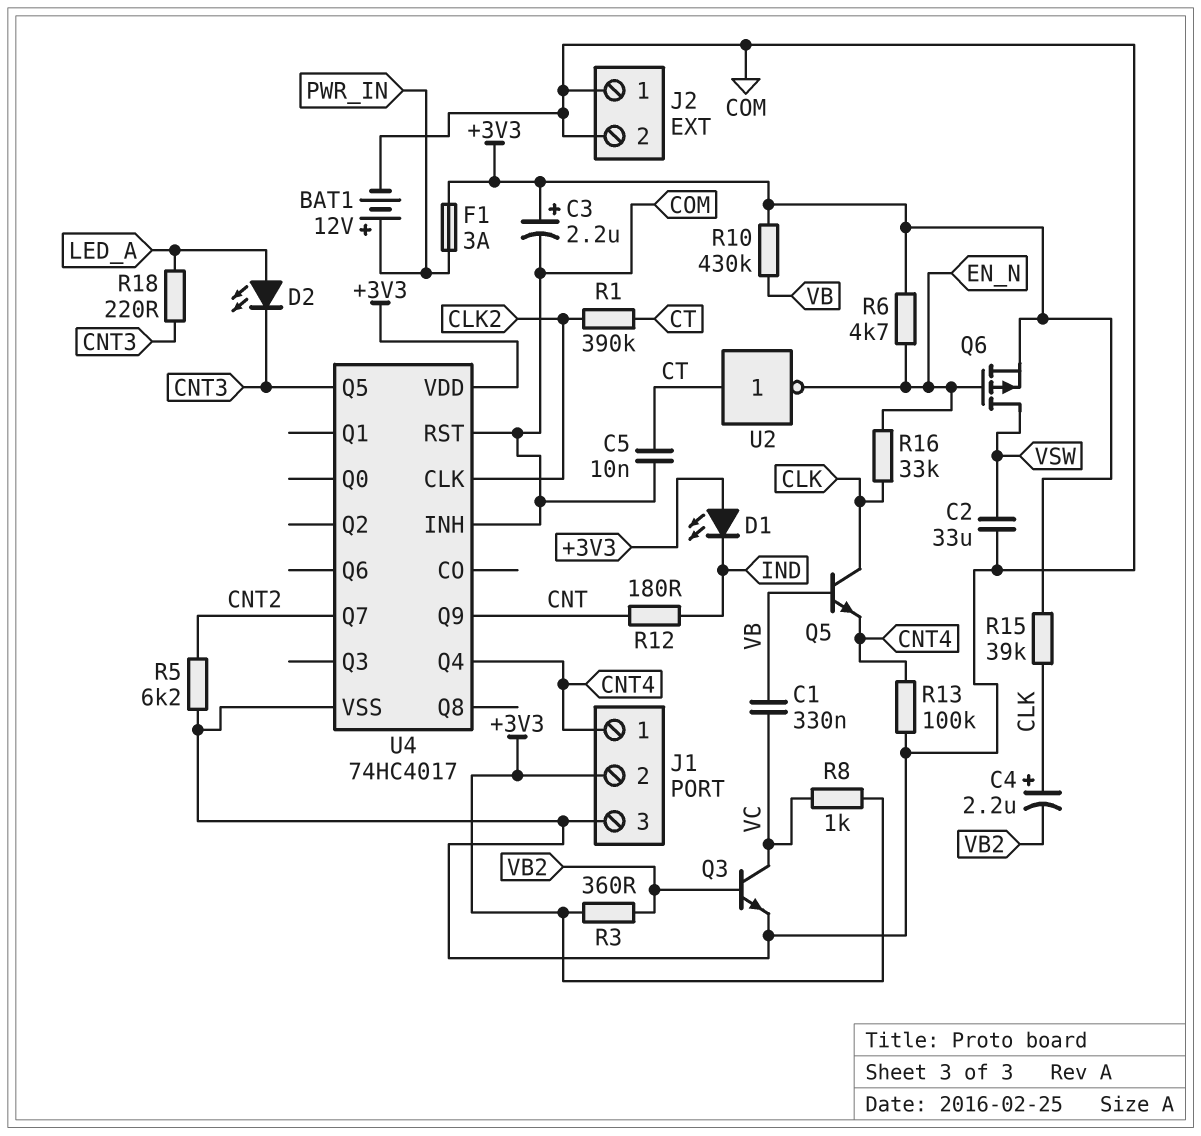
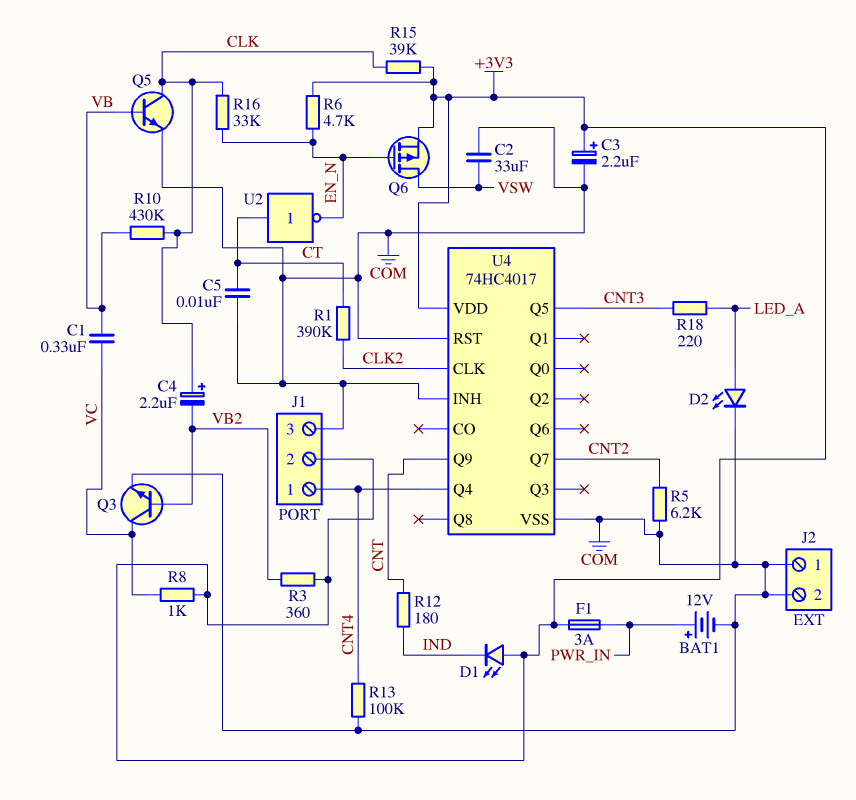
D2: LED (A LED_A, K CNT3) -> LED (A LED_A, K COM)
Q5: NPN (B VB, C CLK, E CNT4) -> NPN (B VB, C CLK, E COM)
R10: 430k (+3V3, VB) -> 430k (CLK, VB)

